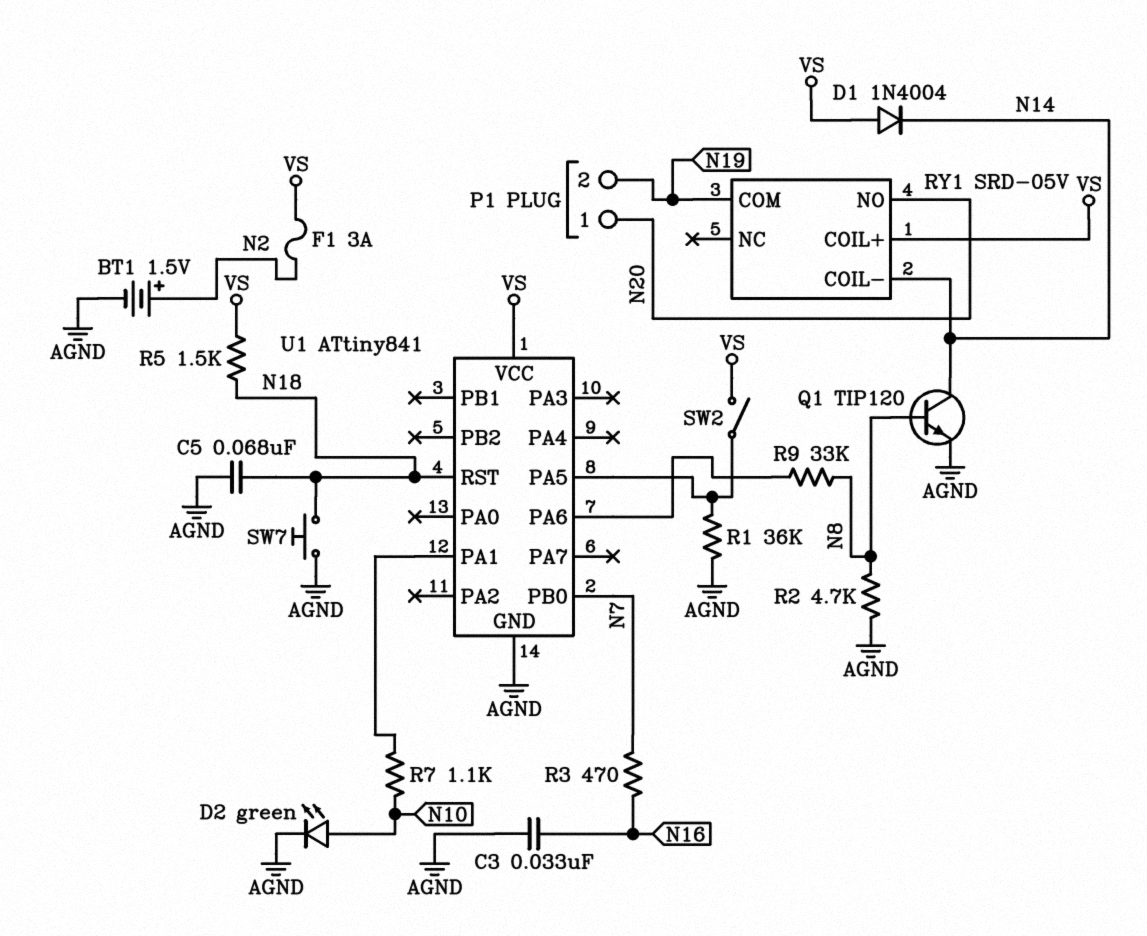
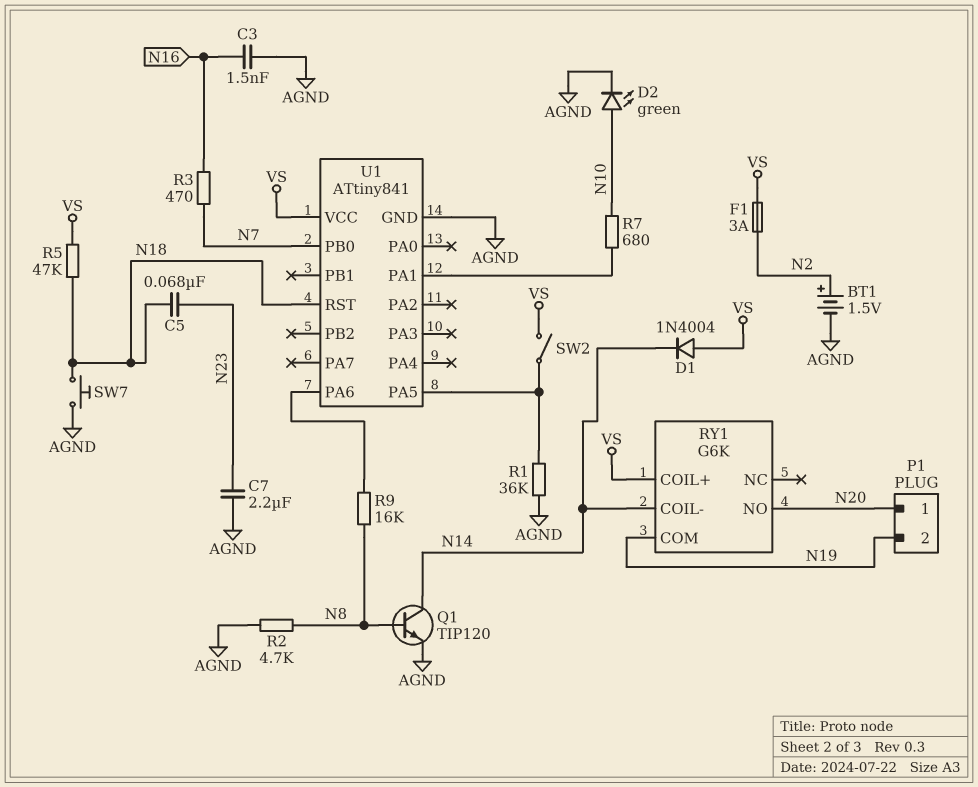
C3: 33nF (AGND, N16) -> 1.5nF (AGND, N16)
C5: 68nF (AGND, N18) -> 68nF (N18, N23)
C7: none -> 2.2uF (AGND, N23)
R5: 1.5k (N18, VS) -> 47k (N18, VS)
R7: 1.1k (N10, U1/PA1) -> 680 (N10, U1/PA1)
R9: 33k (N8, U1/PA6) -> 16k (N8, U1/PA6)
RY1: SRD-05V -> G6K

